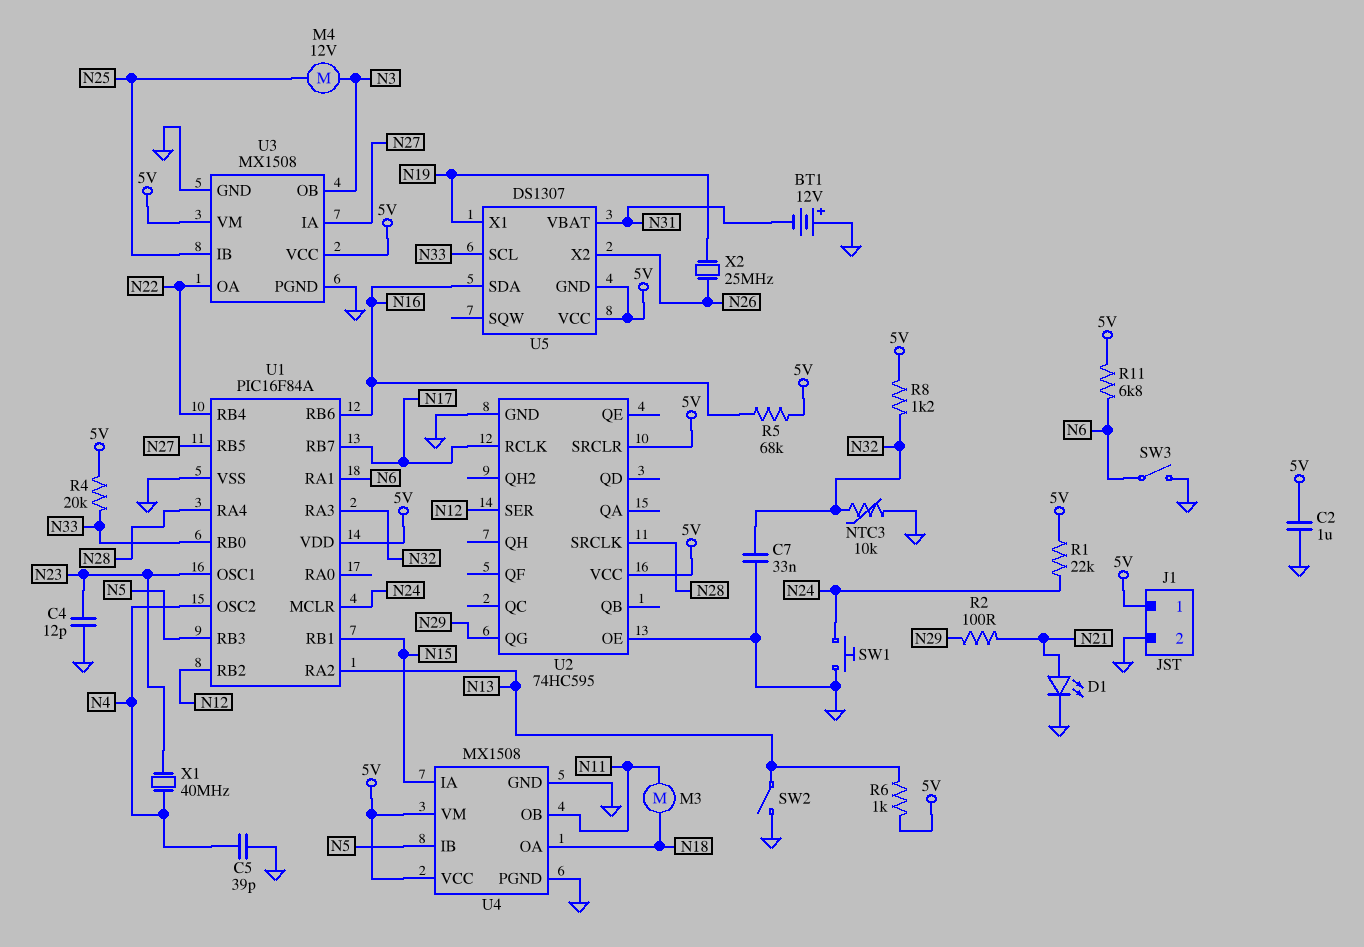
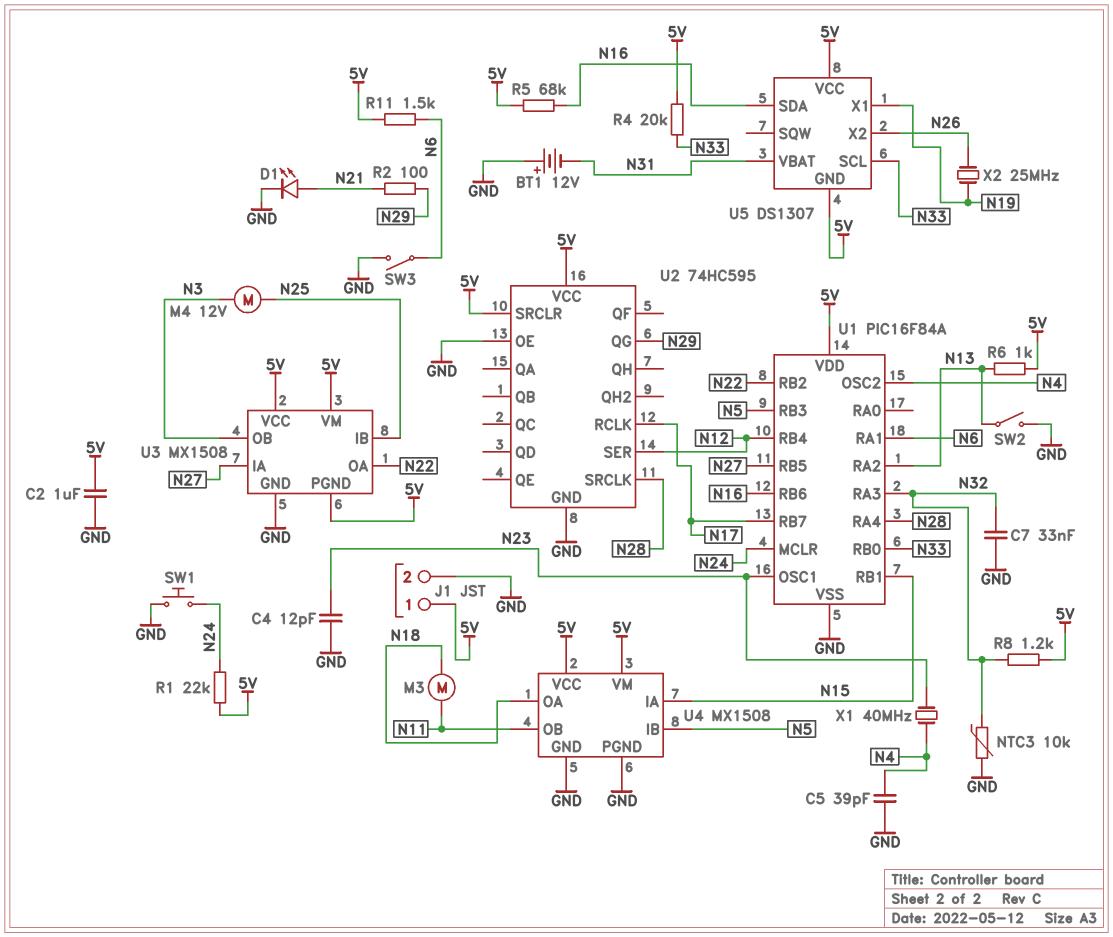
R11: 6.8k (5V, N6) -> 1.5k (5V, N6)
U1 pin RB2: N12 -> N22
U1 pin RB4: N22 -> N12
U3 pin PGND: GND -> 5V

